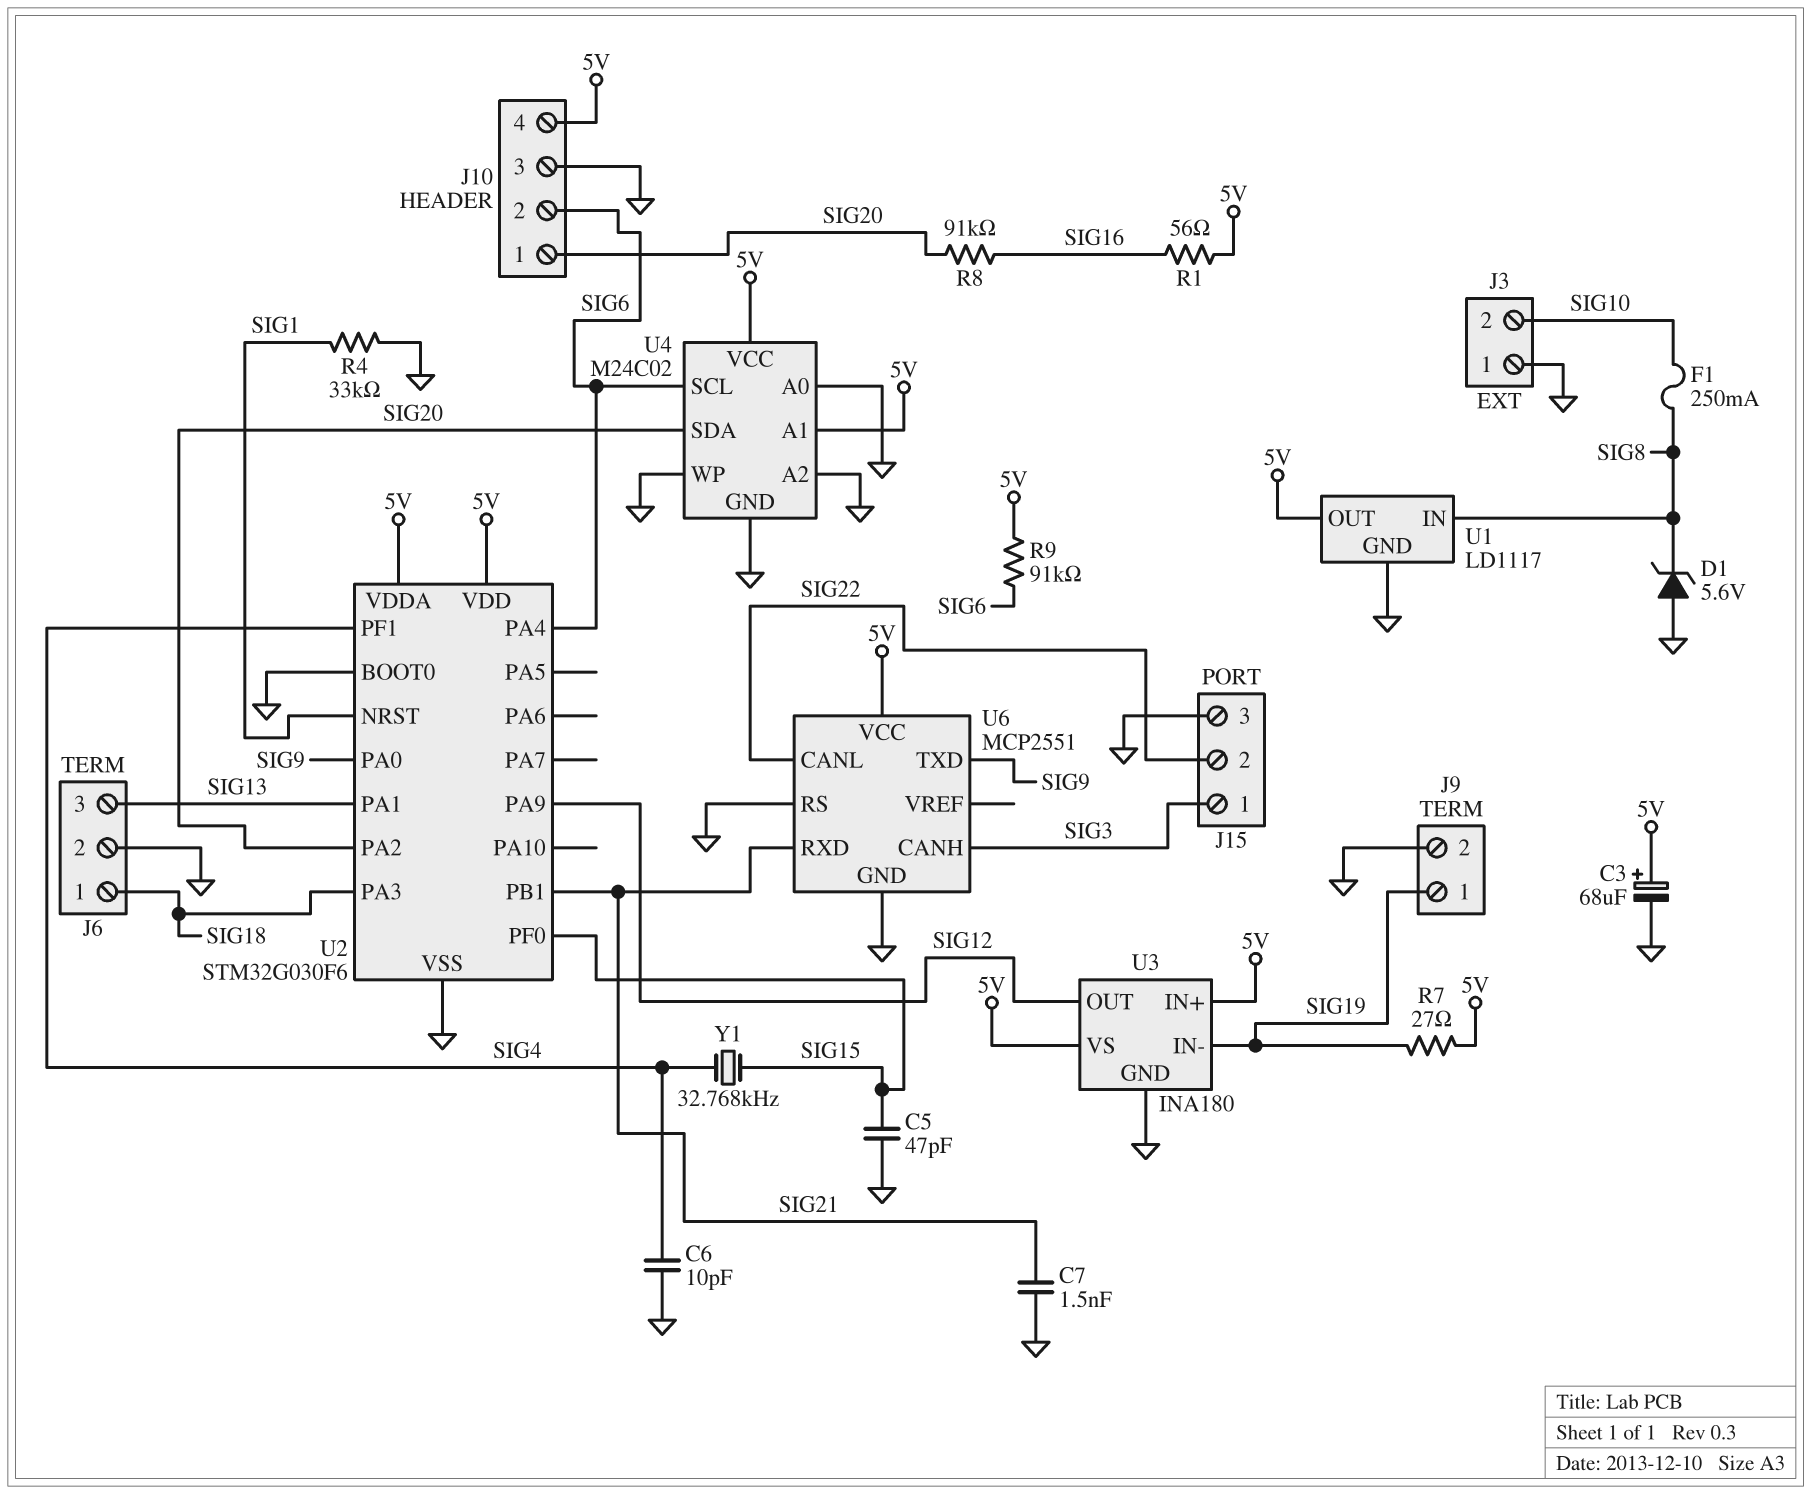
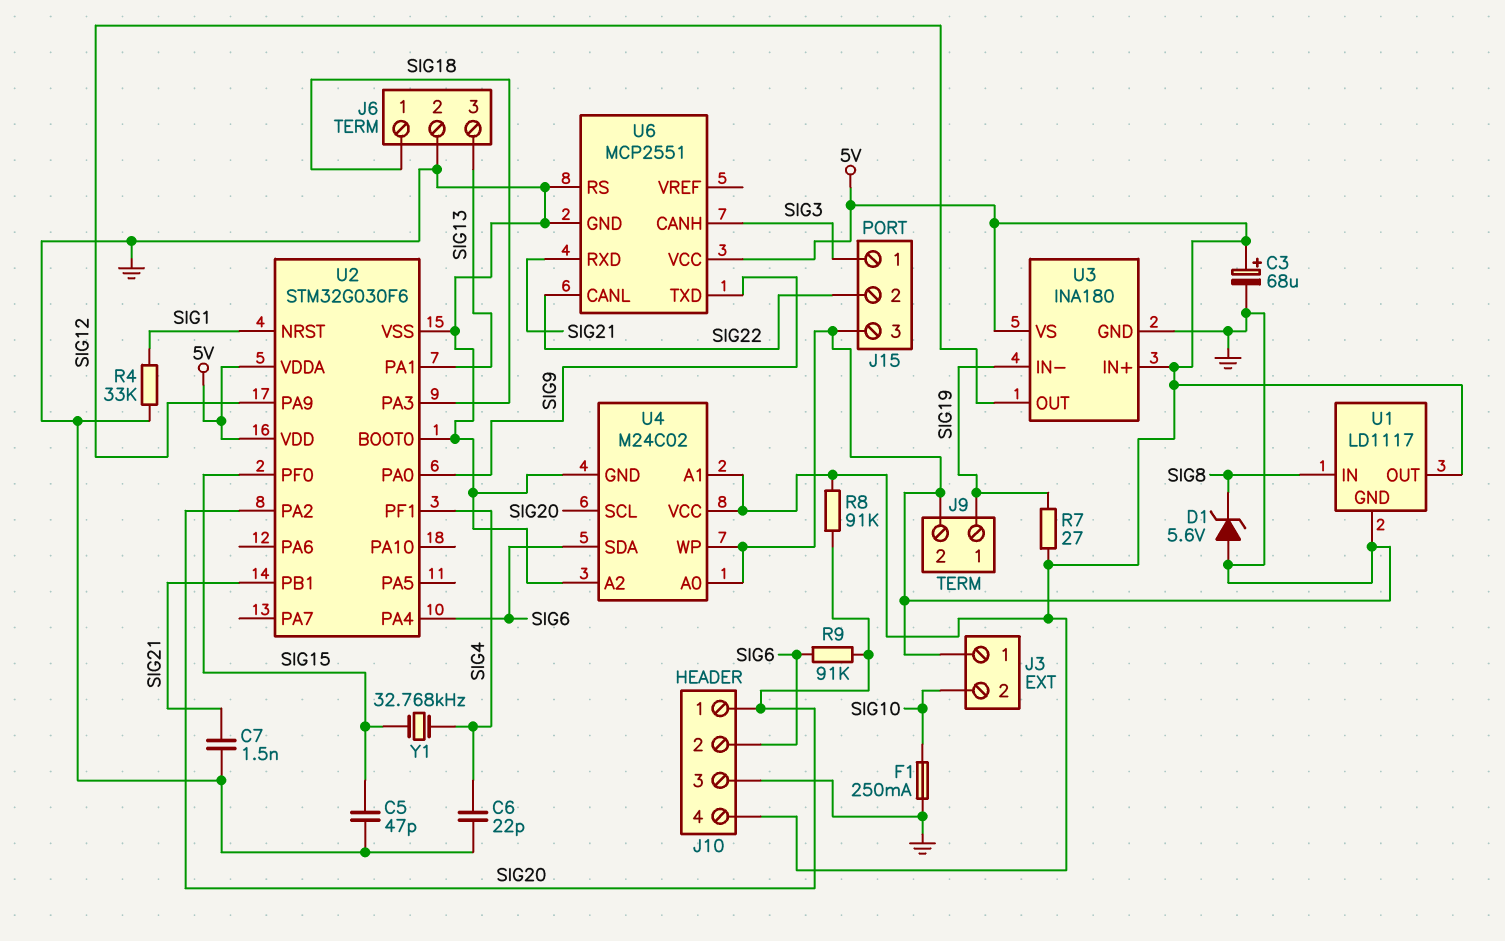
C6: 10pF (GND, SIG4) -> 22pF (GND, SIG4)
F1: 250mA (SIG8, SIG10) -> 250mA (GND, SIG10)
R1: 56 (5V, SIG16) -> none
R8: 91k (SIG16, SIG20) -> 91k (5V, SIG20)
R9: 91k (5V, SIG6) -> 91k (SIG6, SIG20)
U4 pin SCL: SIG6 -> SIG20
U4 pin SDA: SIG20 -> SIG6

